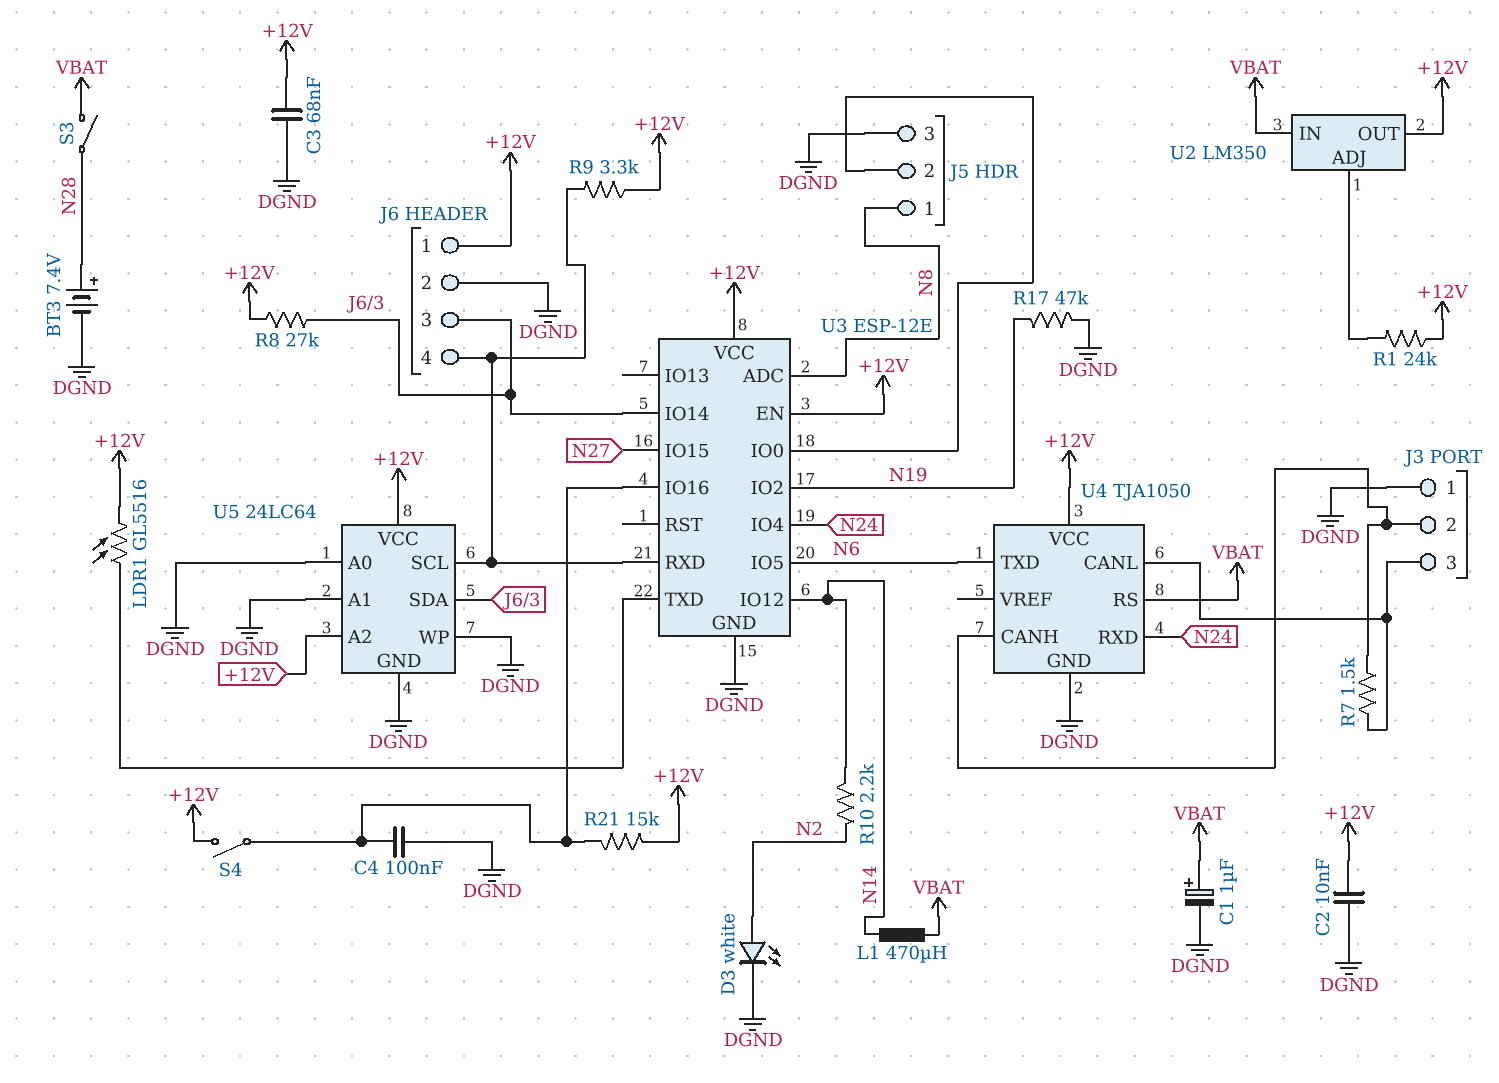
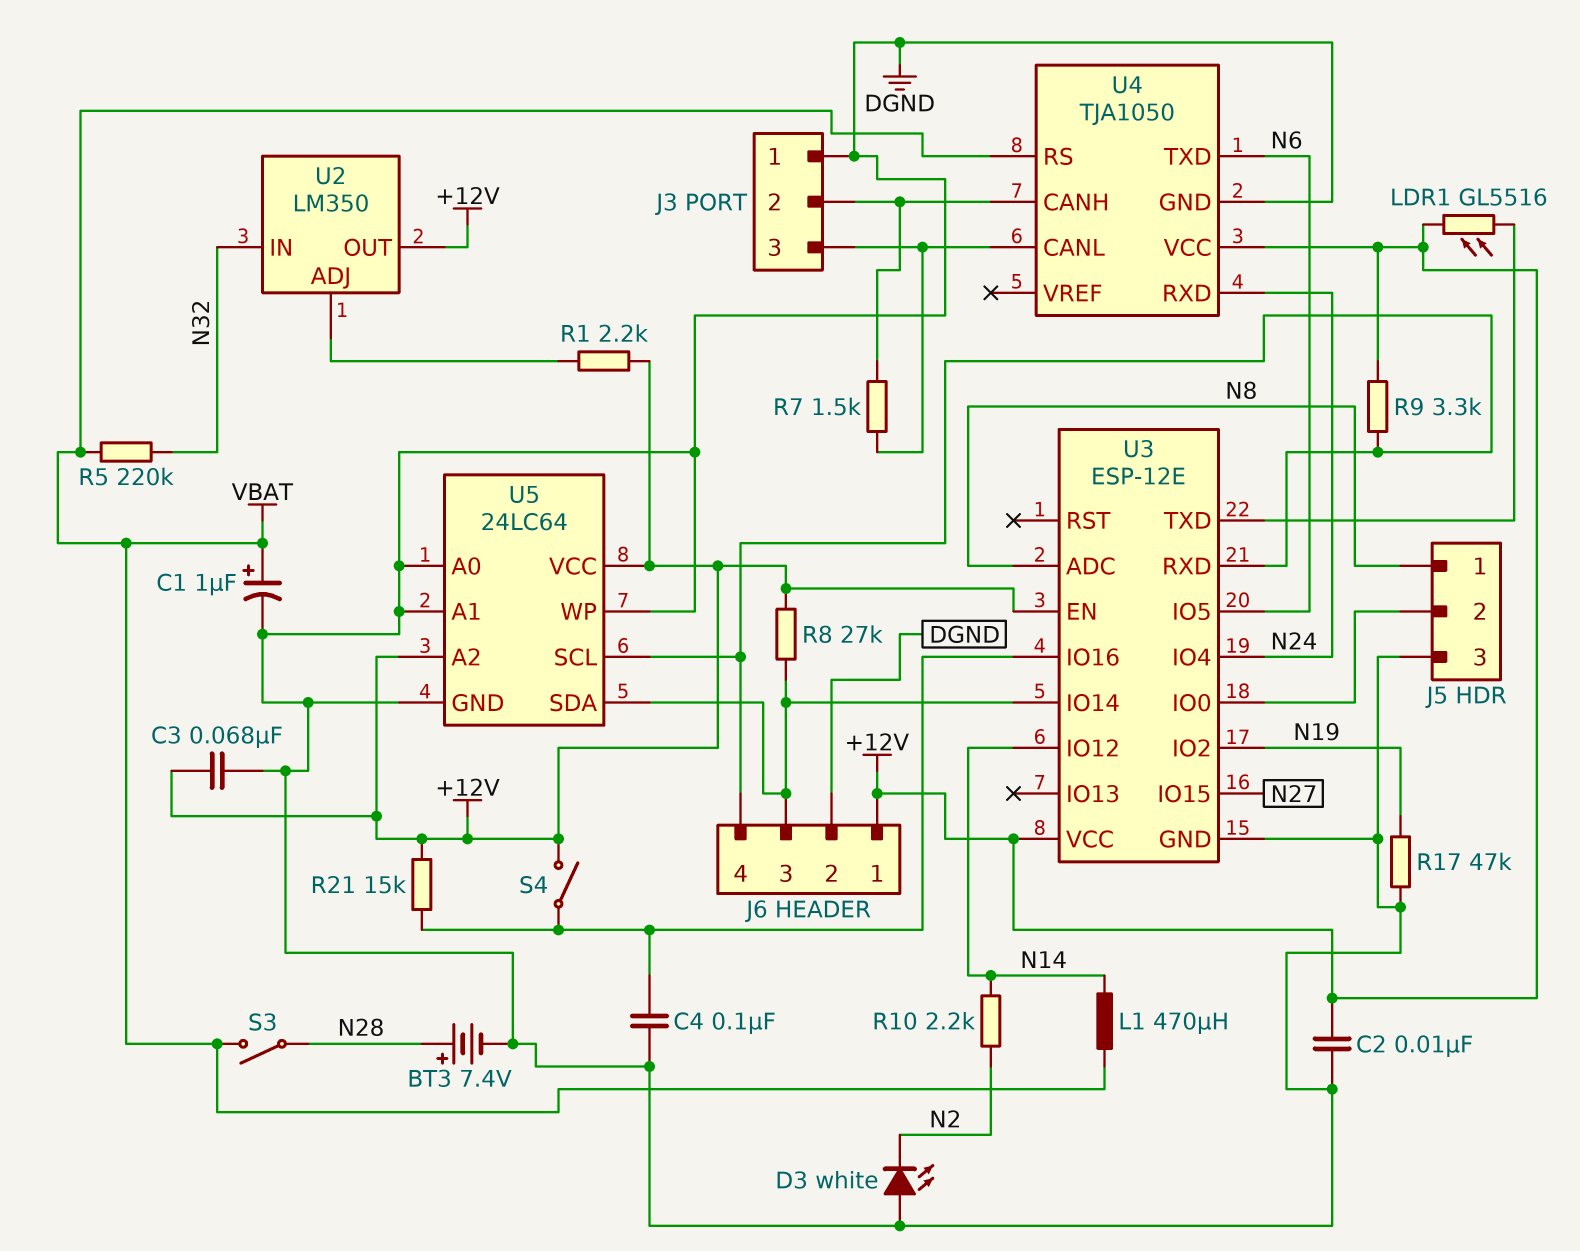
D3: LED white (A N2, K DGND) -> LED white (A DGND, K N2)
R1: 24k (+12V, U2/ADJ) -> 2.2k (+12V, U2/ADJ)
R5: none -> 220k (N32, VBAT)
U2 pin IN: VBAT -> N32

